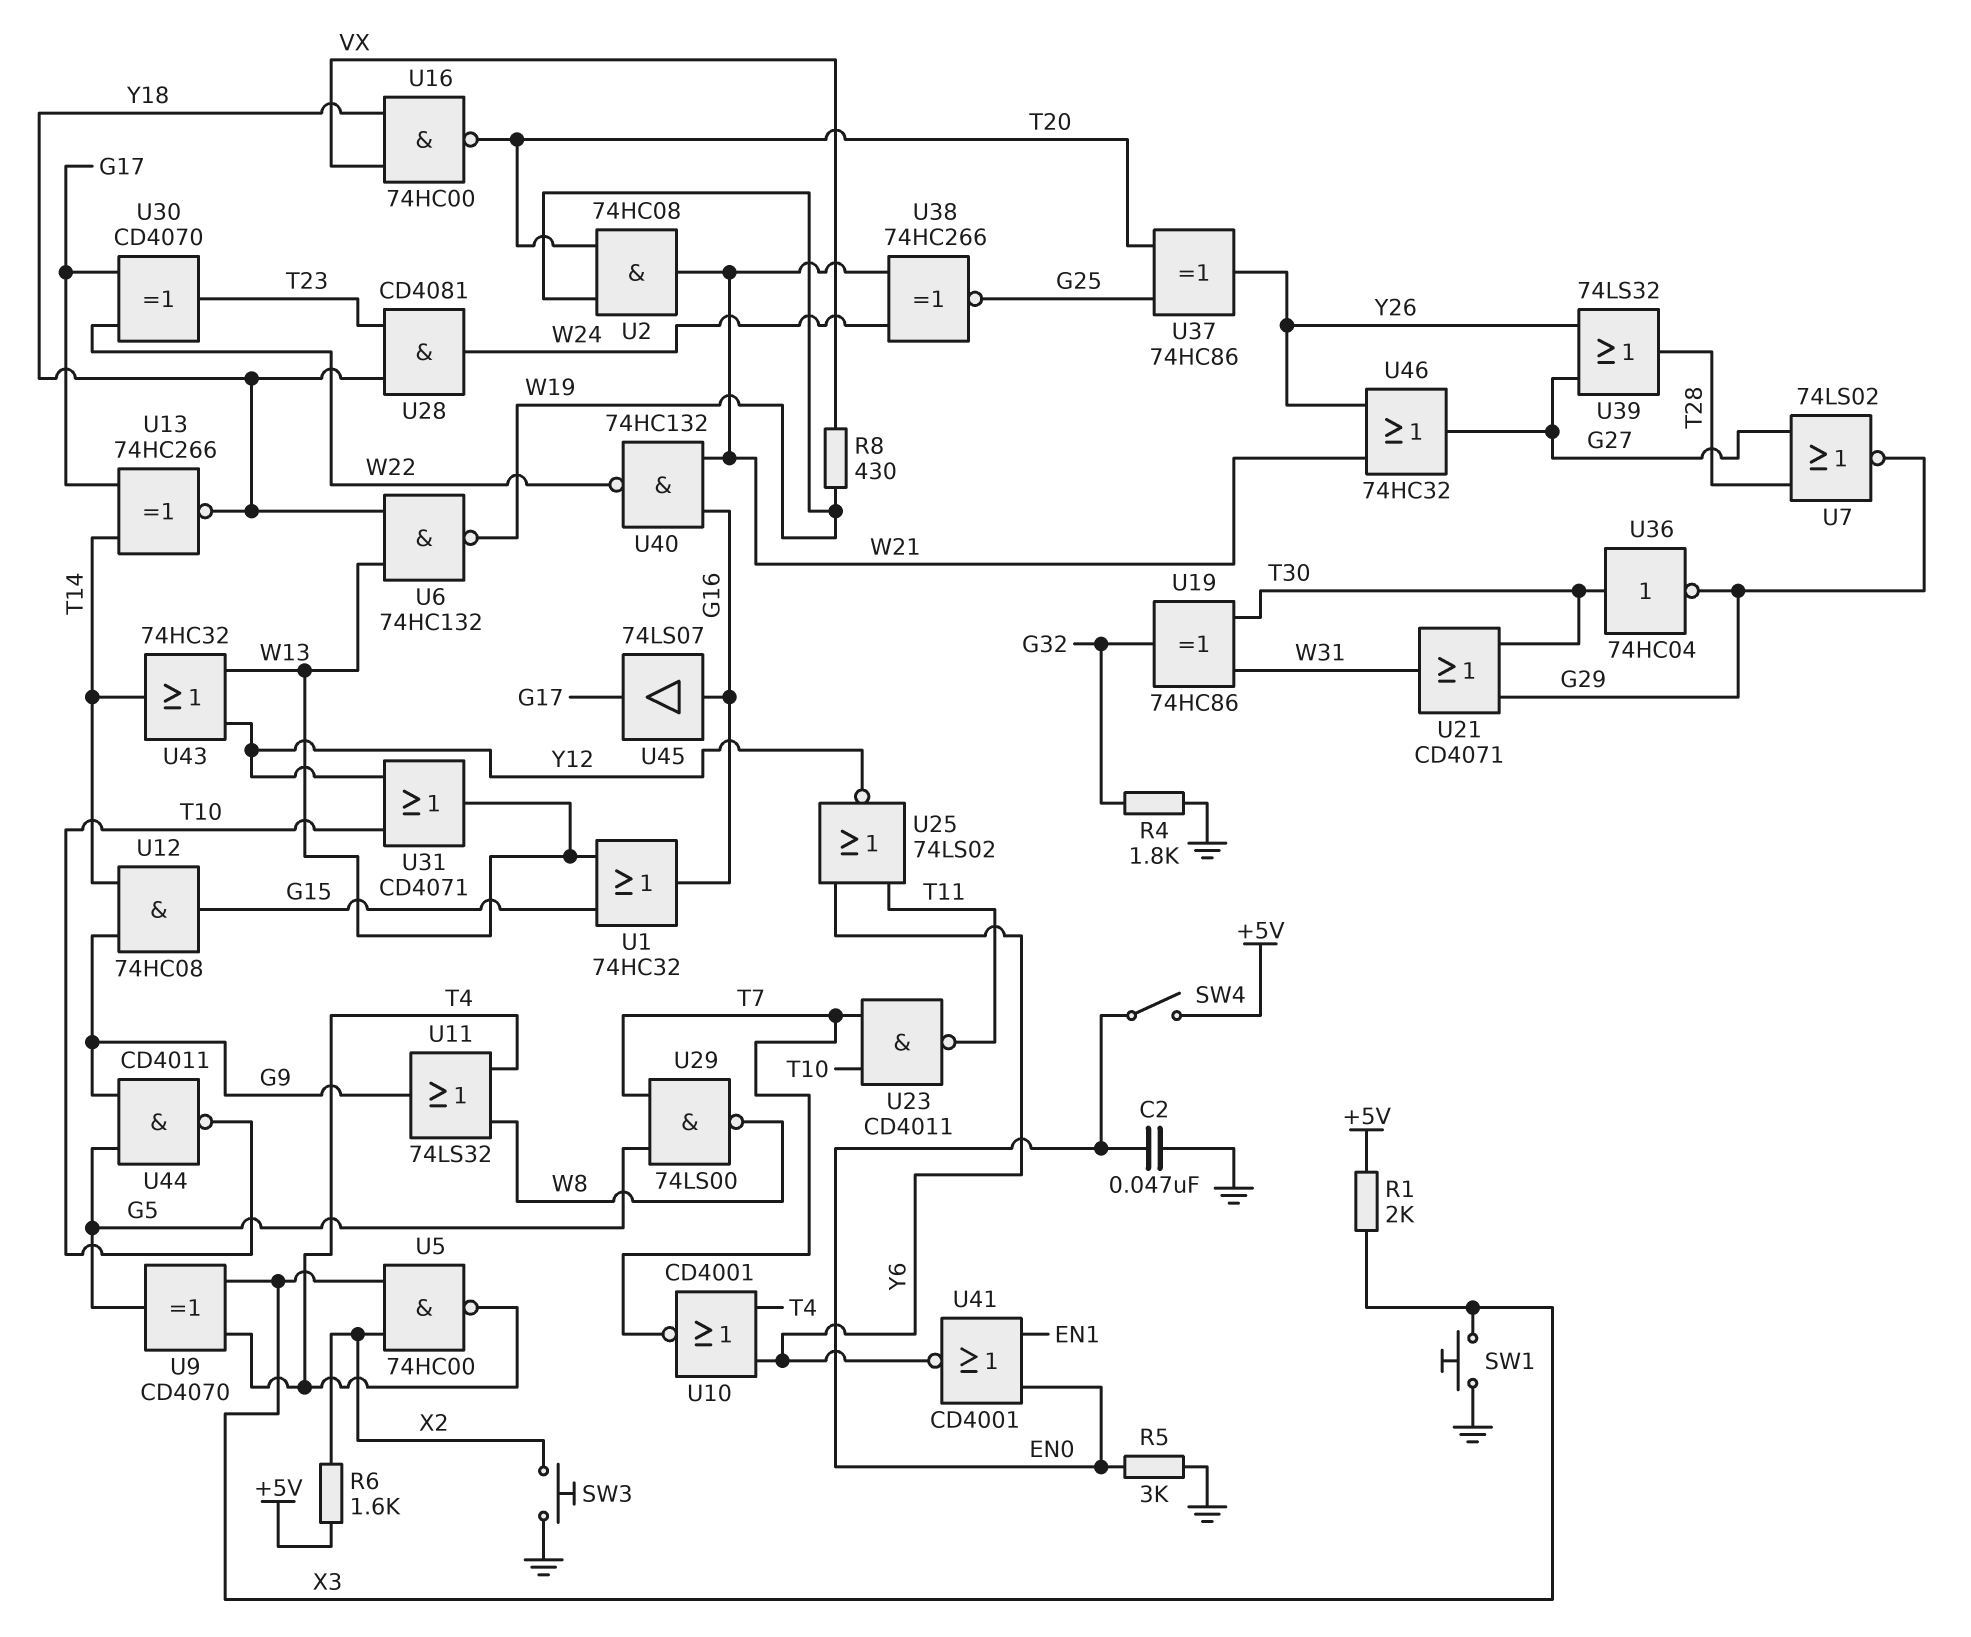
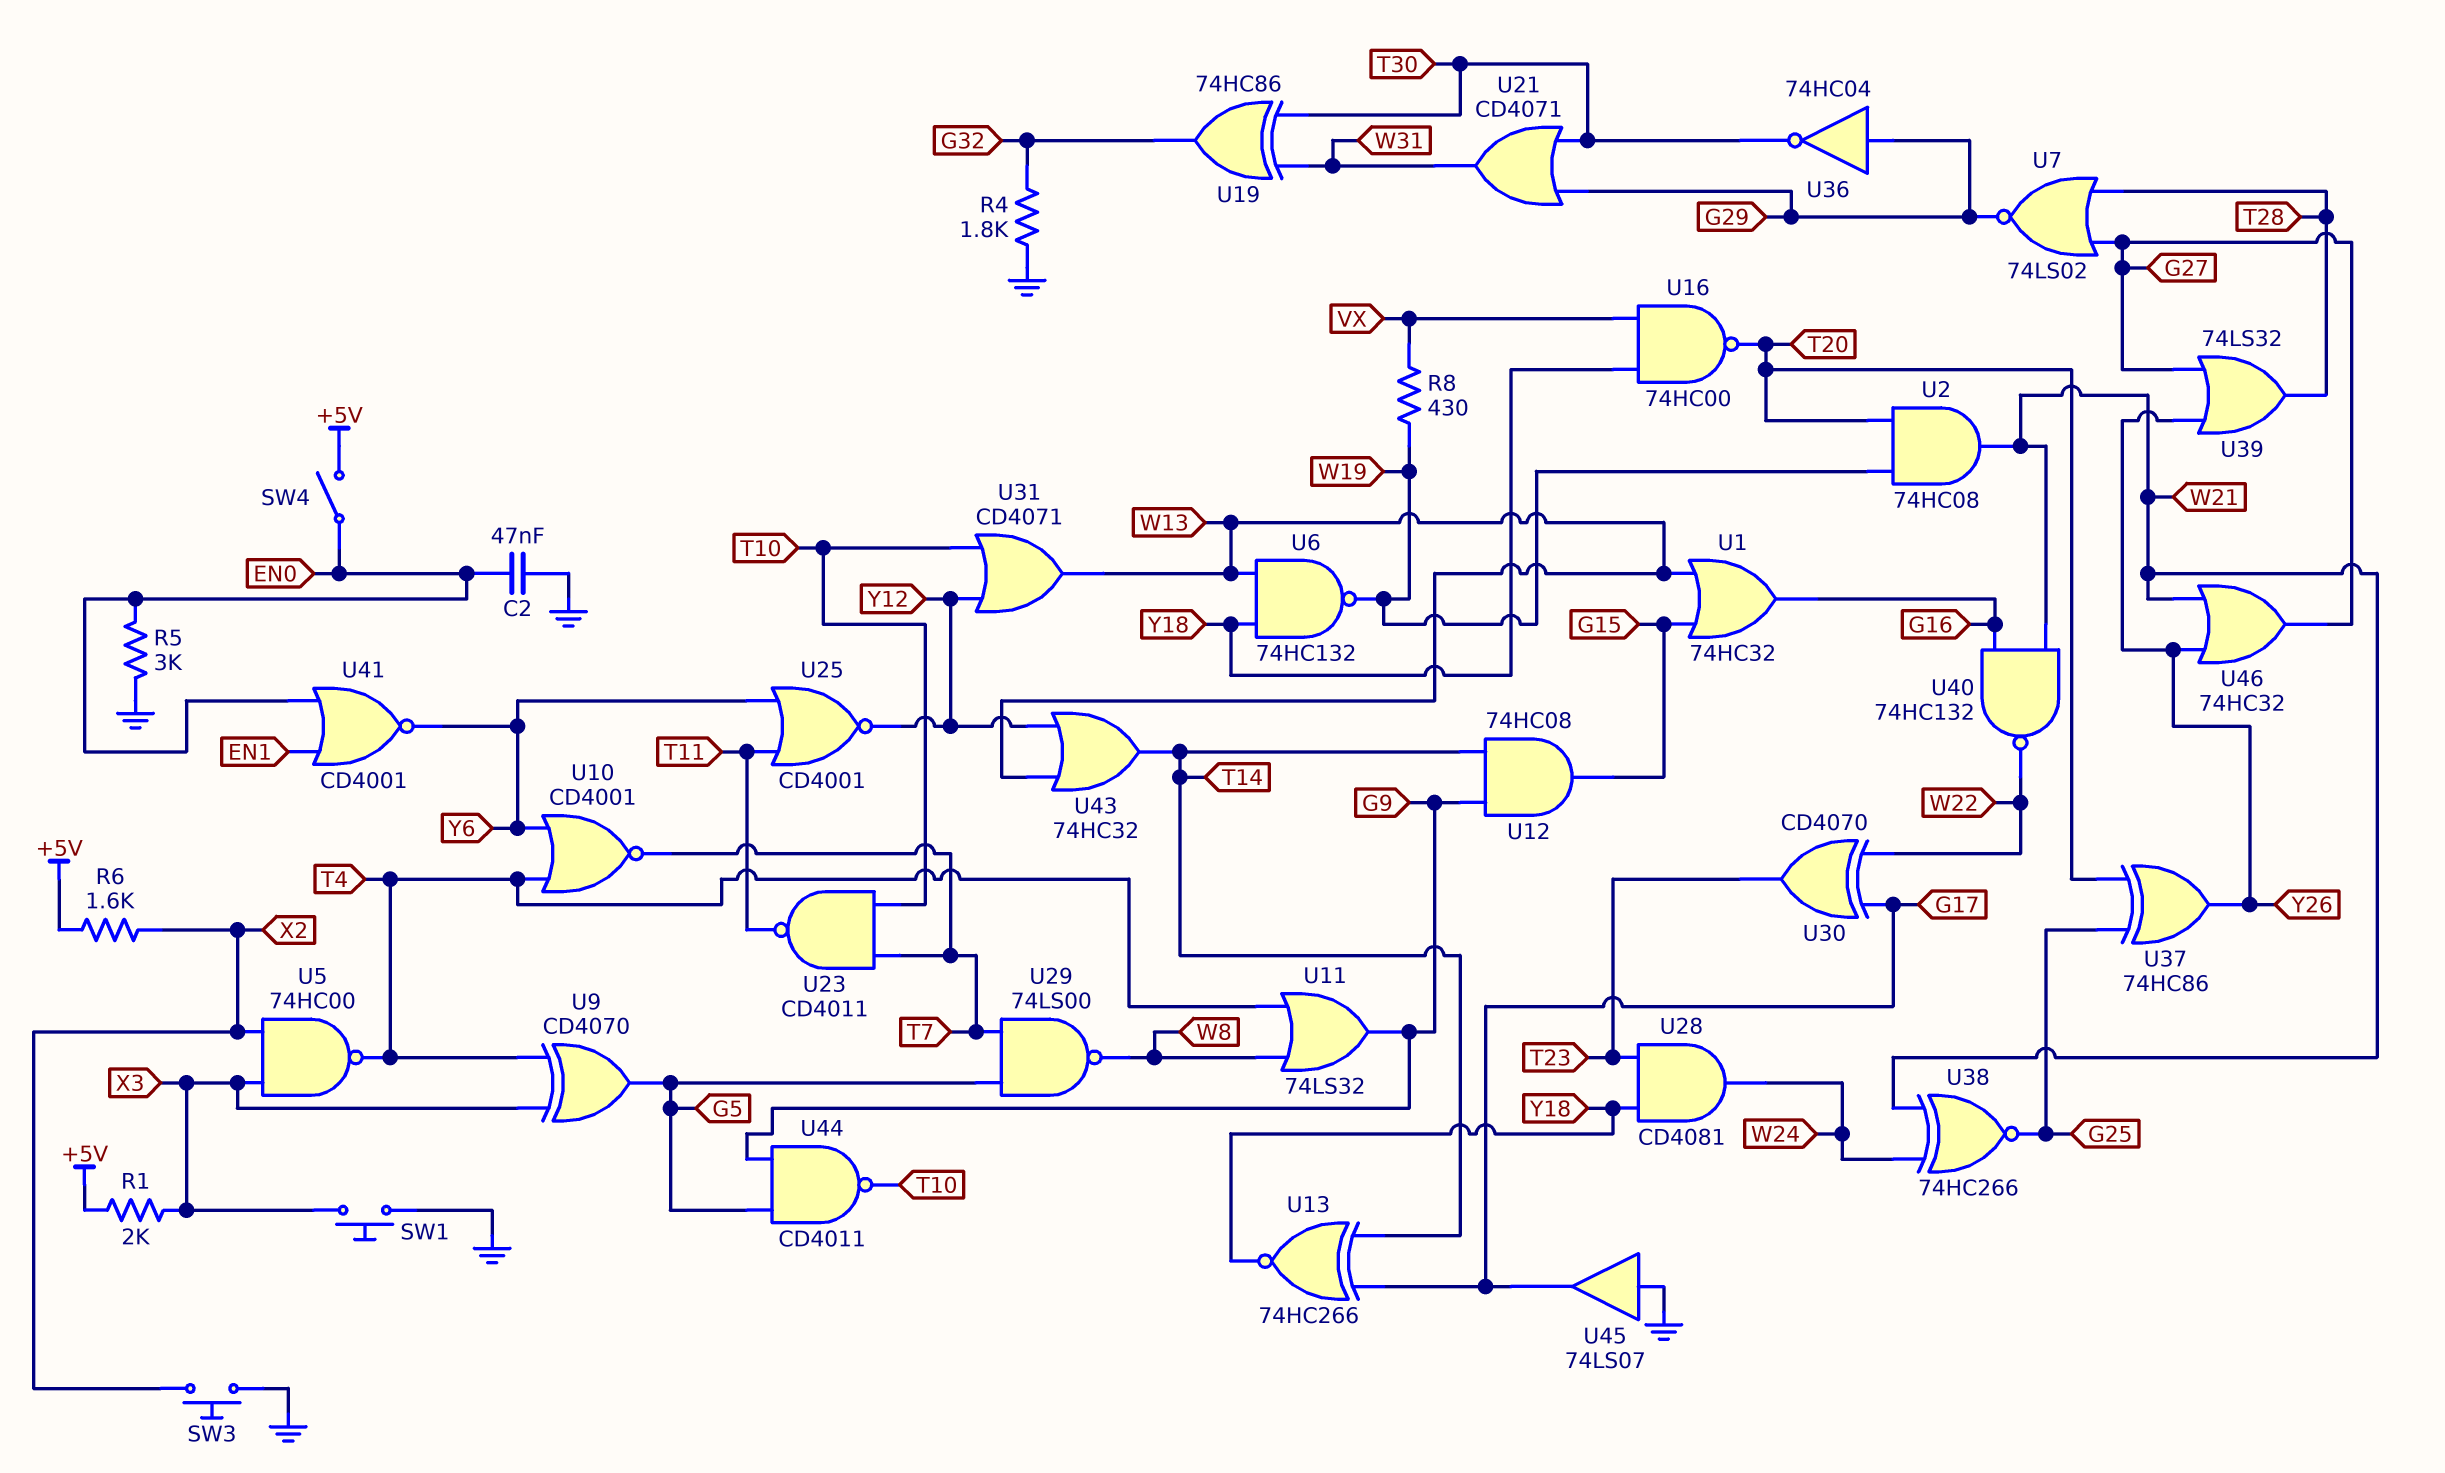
U25: NOR 74LS02 (in T11, in Y6, out Y12) -> NOR CD4001 (in T11, in Y6, out Y12)
U36: NOT 74HC04 (in T30, out G29) -> NOT 74HC04 (in G29, out T30)
U45: buffer 74LS07 (in G16, out G17) -> buffer 74LS07 (in GND, out G17)

